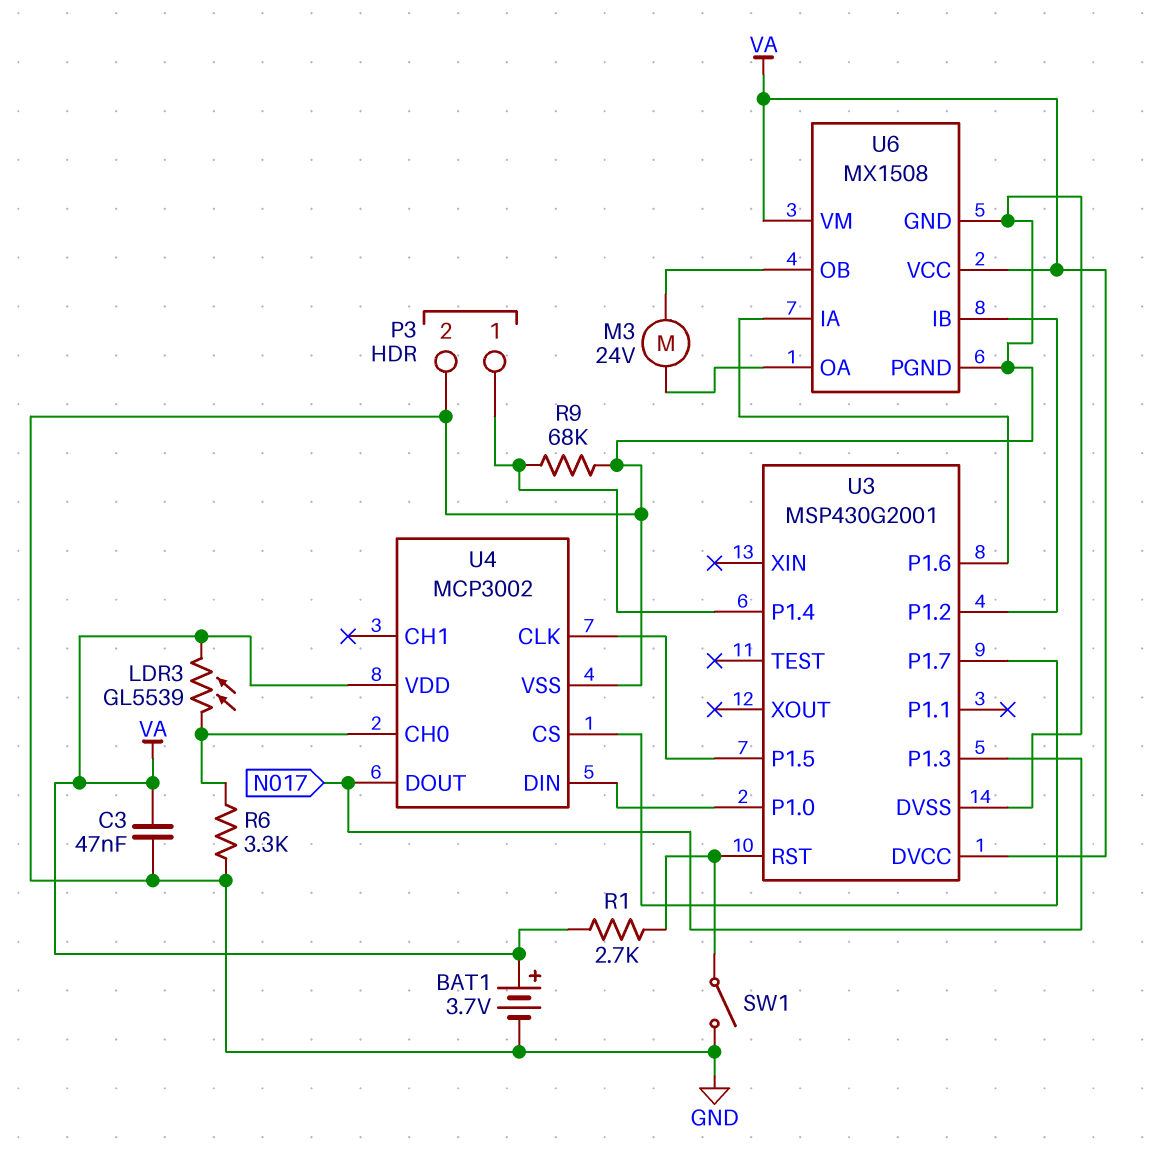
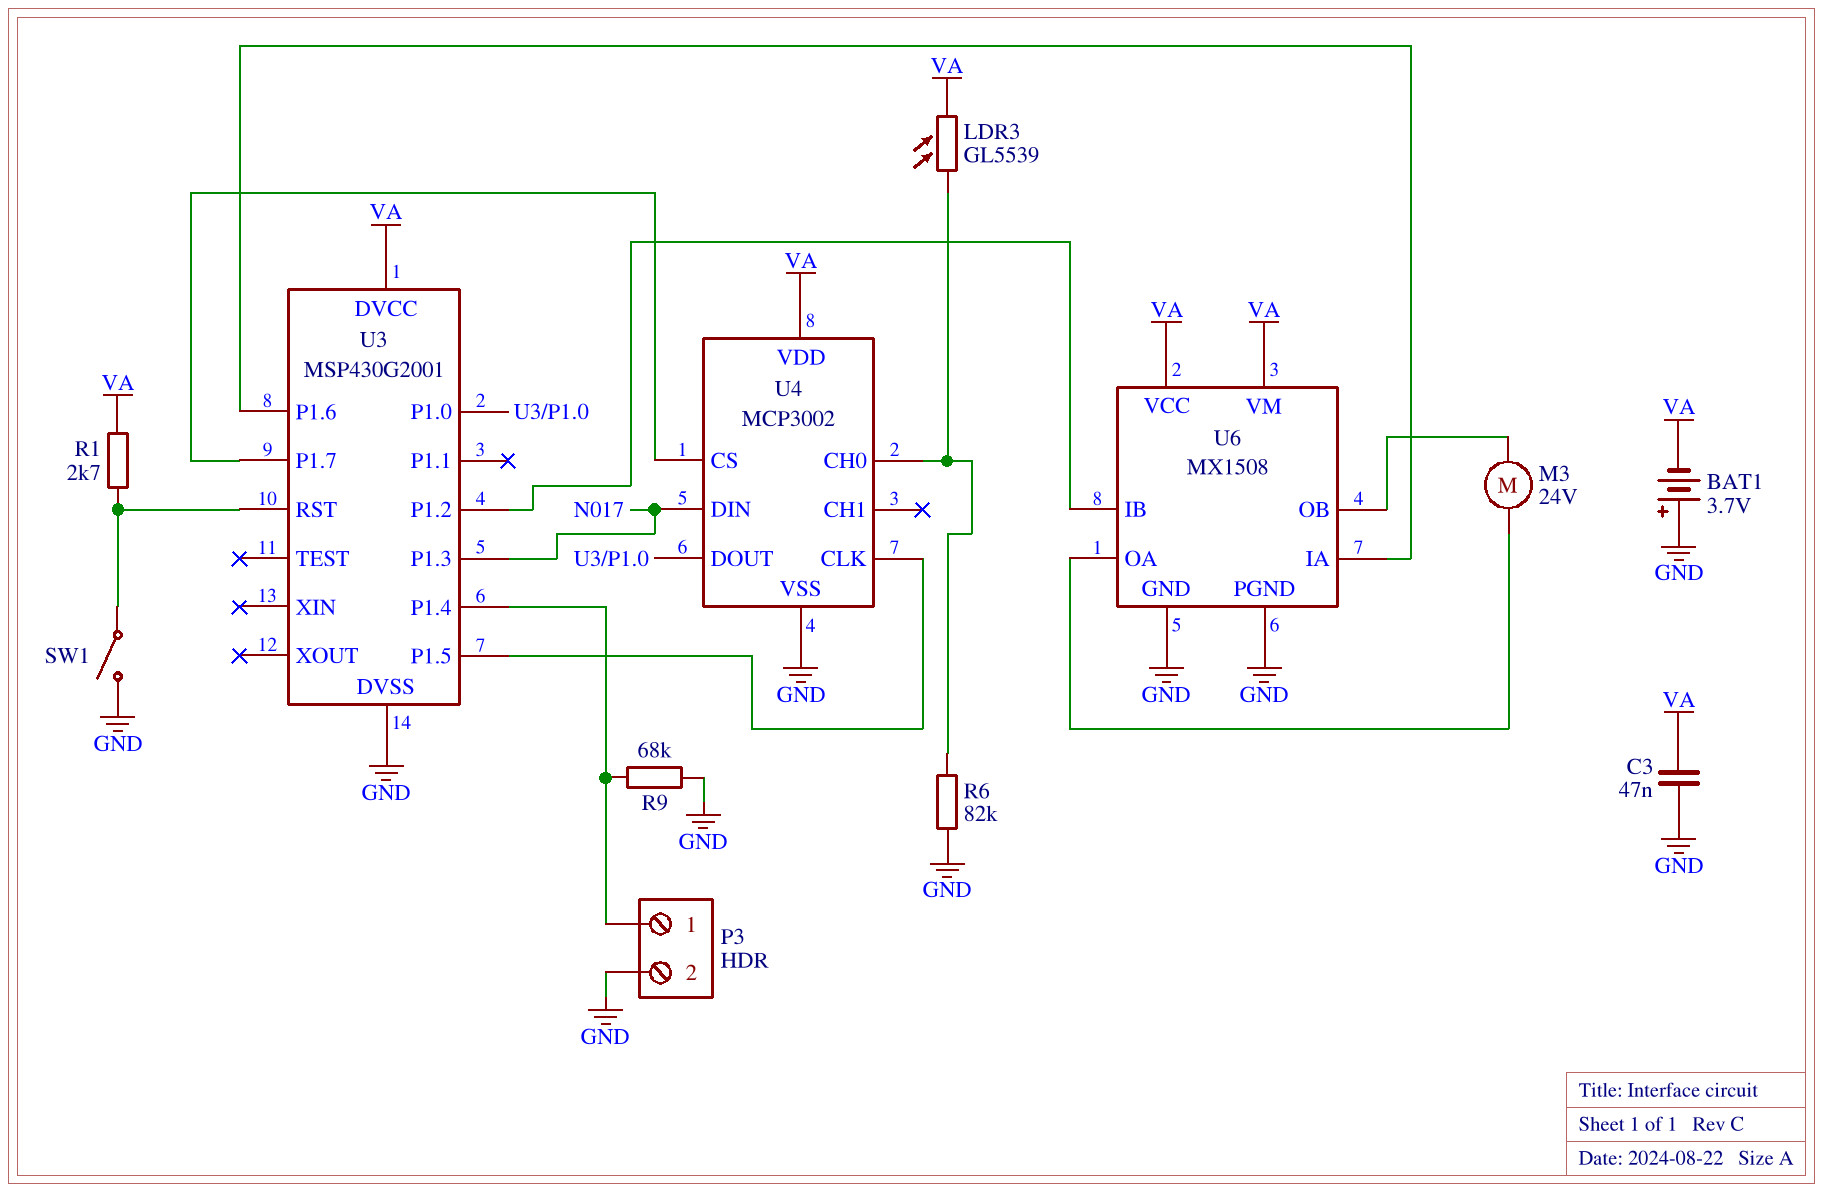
BAT1: 3.7V (plus VA, minus GND) -> 3.7V (plus GND, minus VA)
R6: 3.3k (GND, U4/CH0) -> 82k (GND, U4/CH0)
U4 pin DIN: U3/P1.0 -> N017
U4 pin DOUT: N017 -> U3/P1.0

